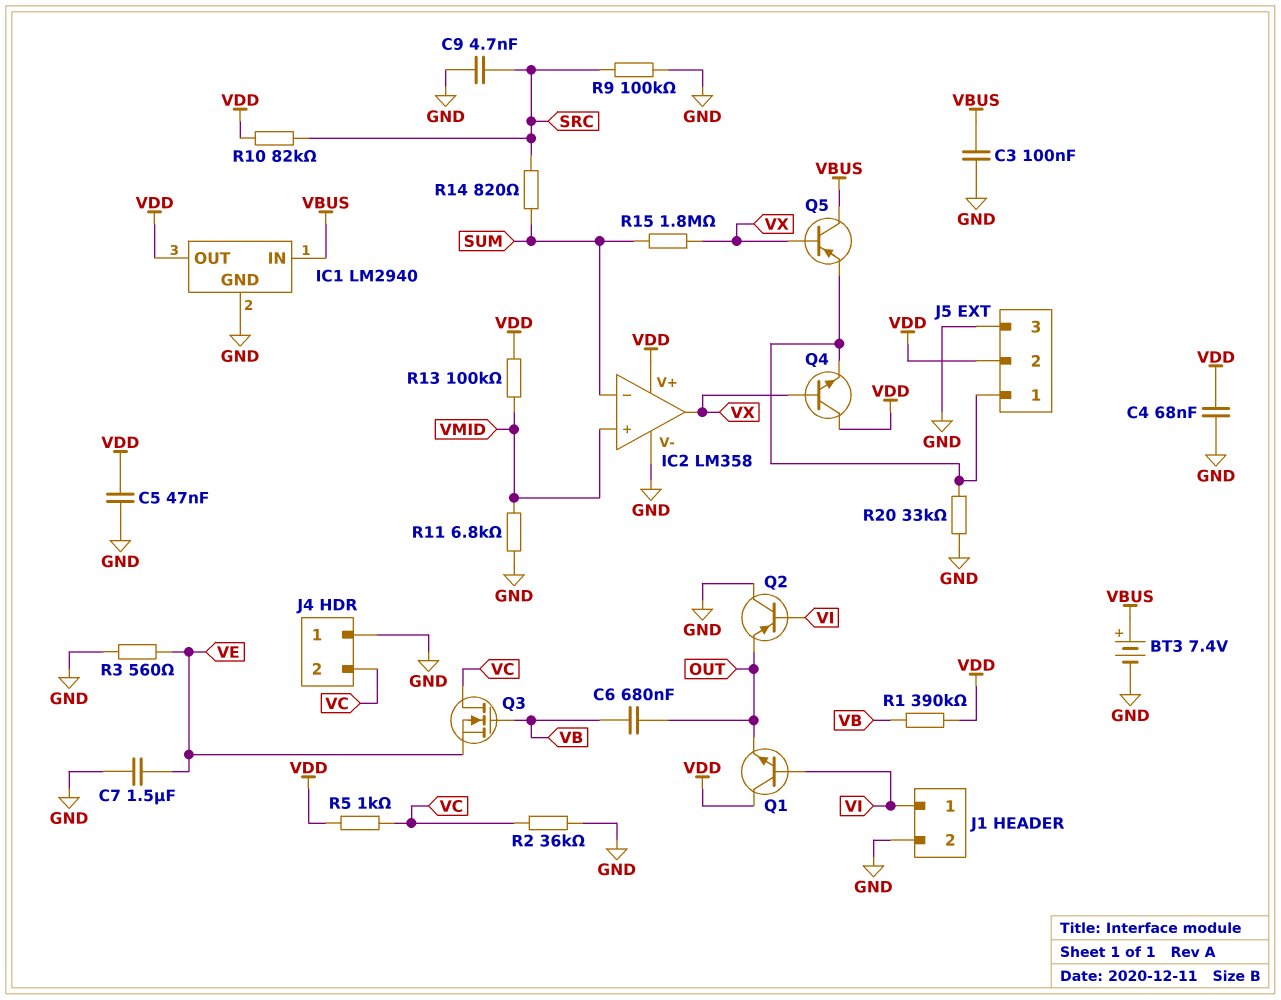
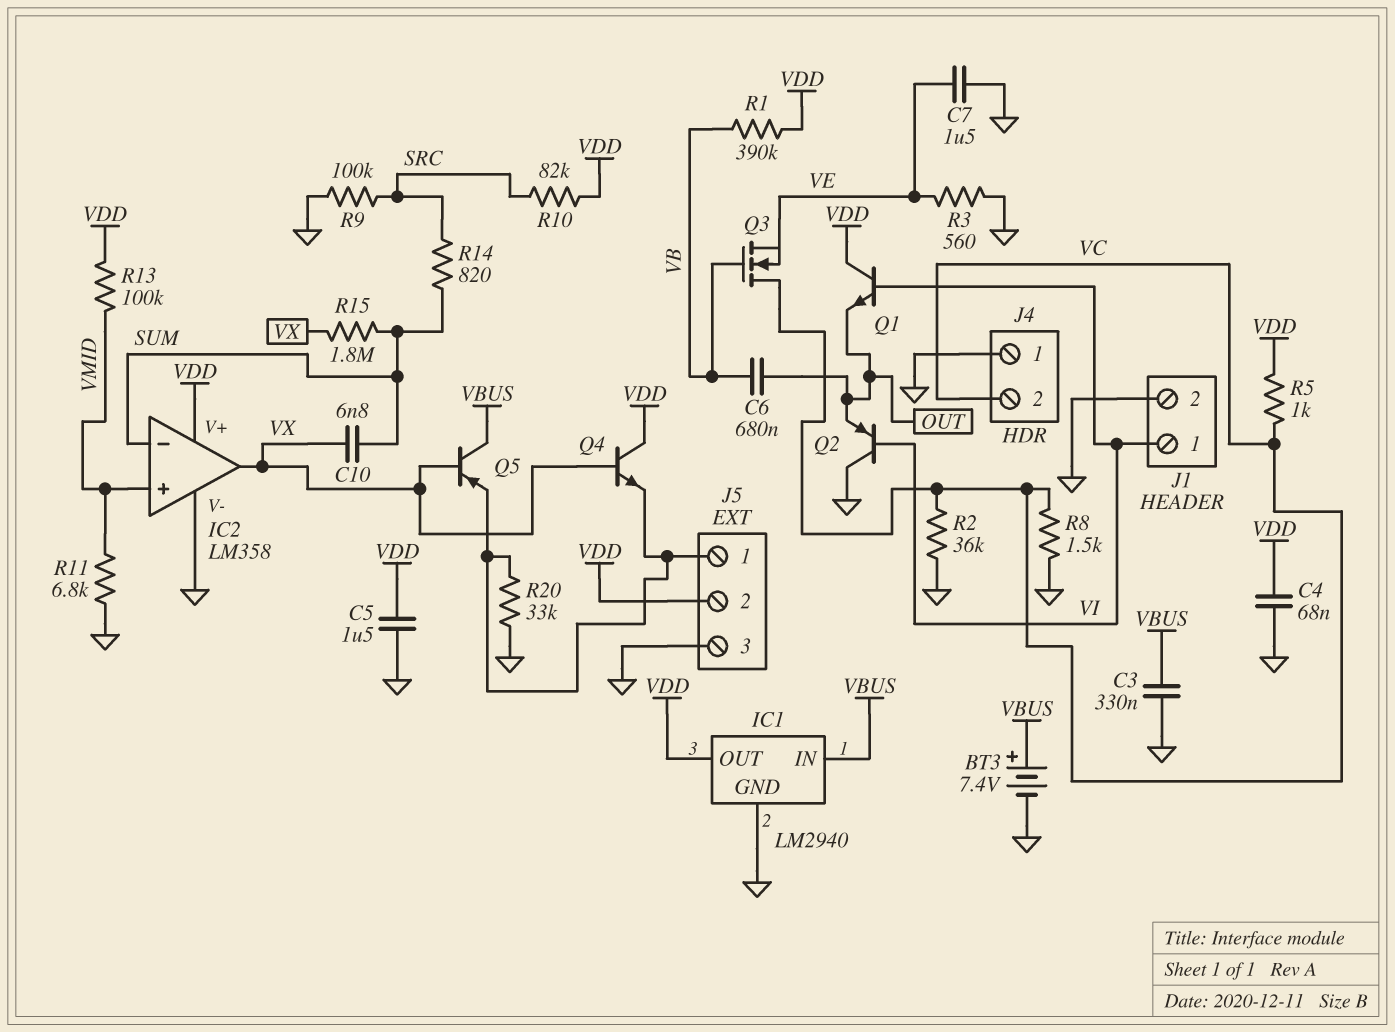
C3: 100nF (GND, VBUS) -> 330nF (GND, VBUS)
C5: 47nF (GND, VDD) -> 1.5uF (GND, VDD)
C9: 4.7nF (GND, SRC) -> none
C10: none -> 6.8nF (SUM, VX)
R8: none -> 1.5k (GND, VC)

